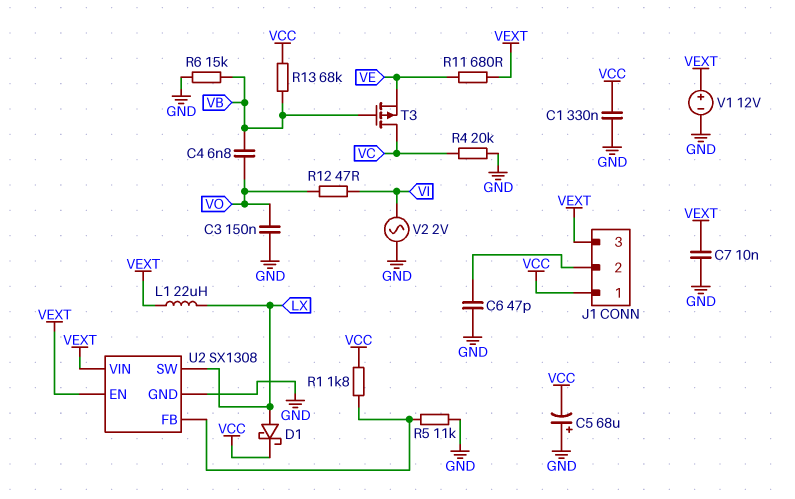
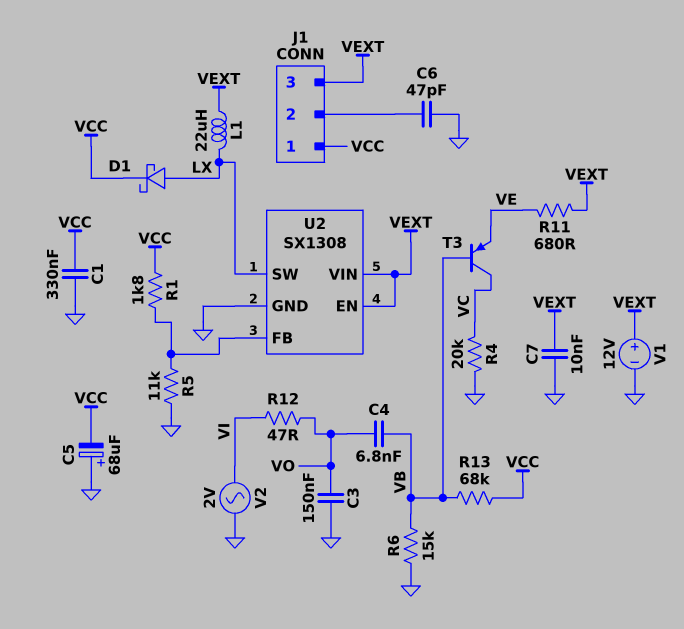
T3: PMOS (G VB, D VC, S VE) -> PNP (B VB, C VC, E VE)

